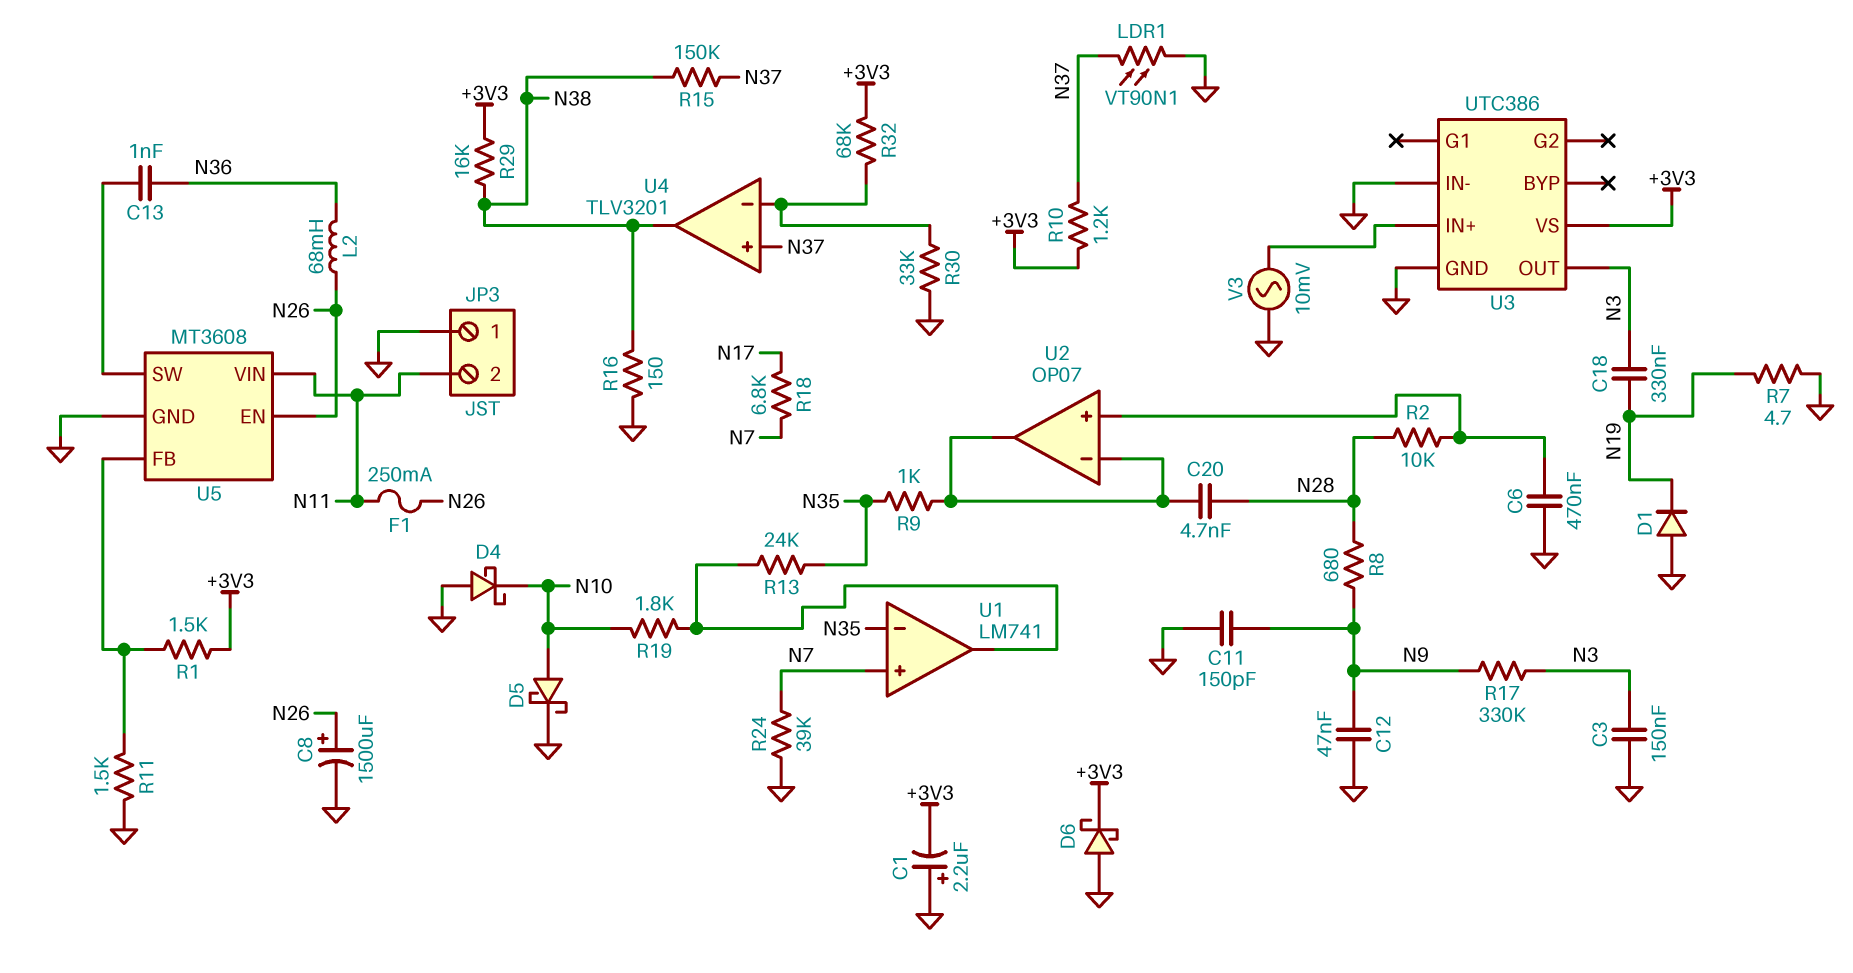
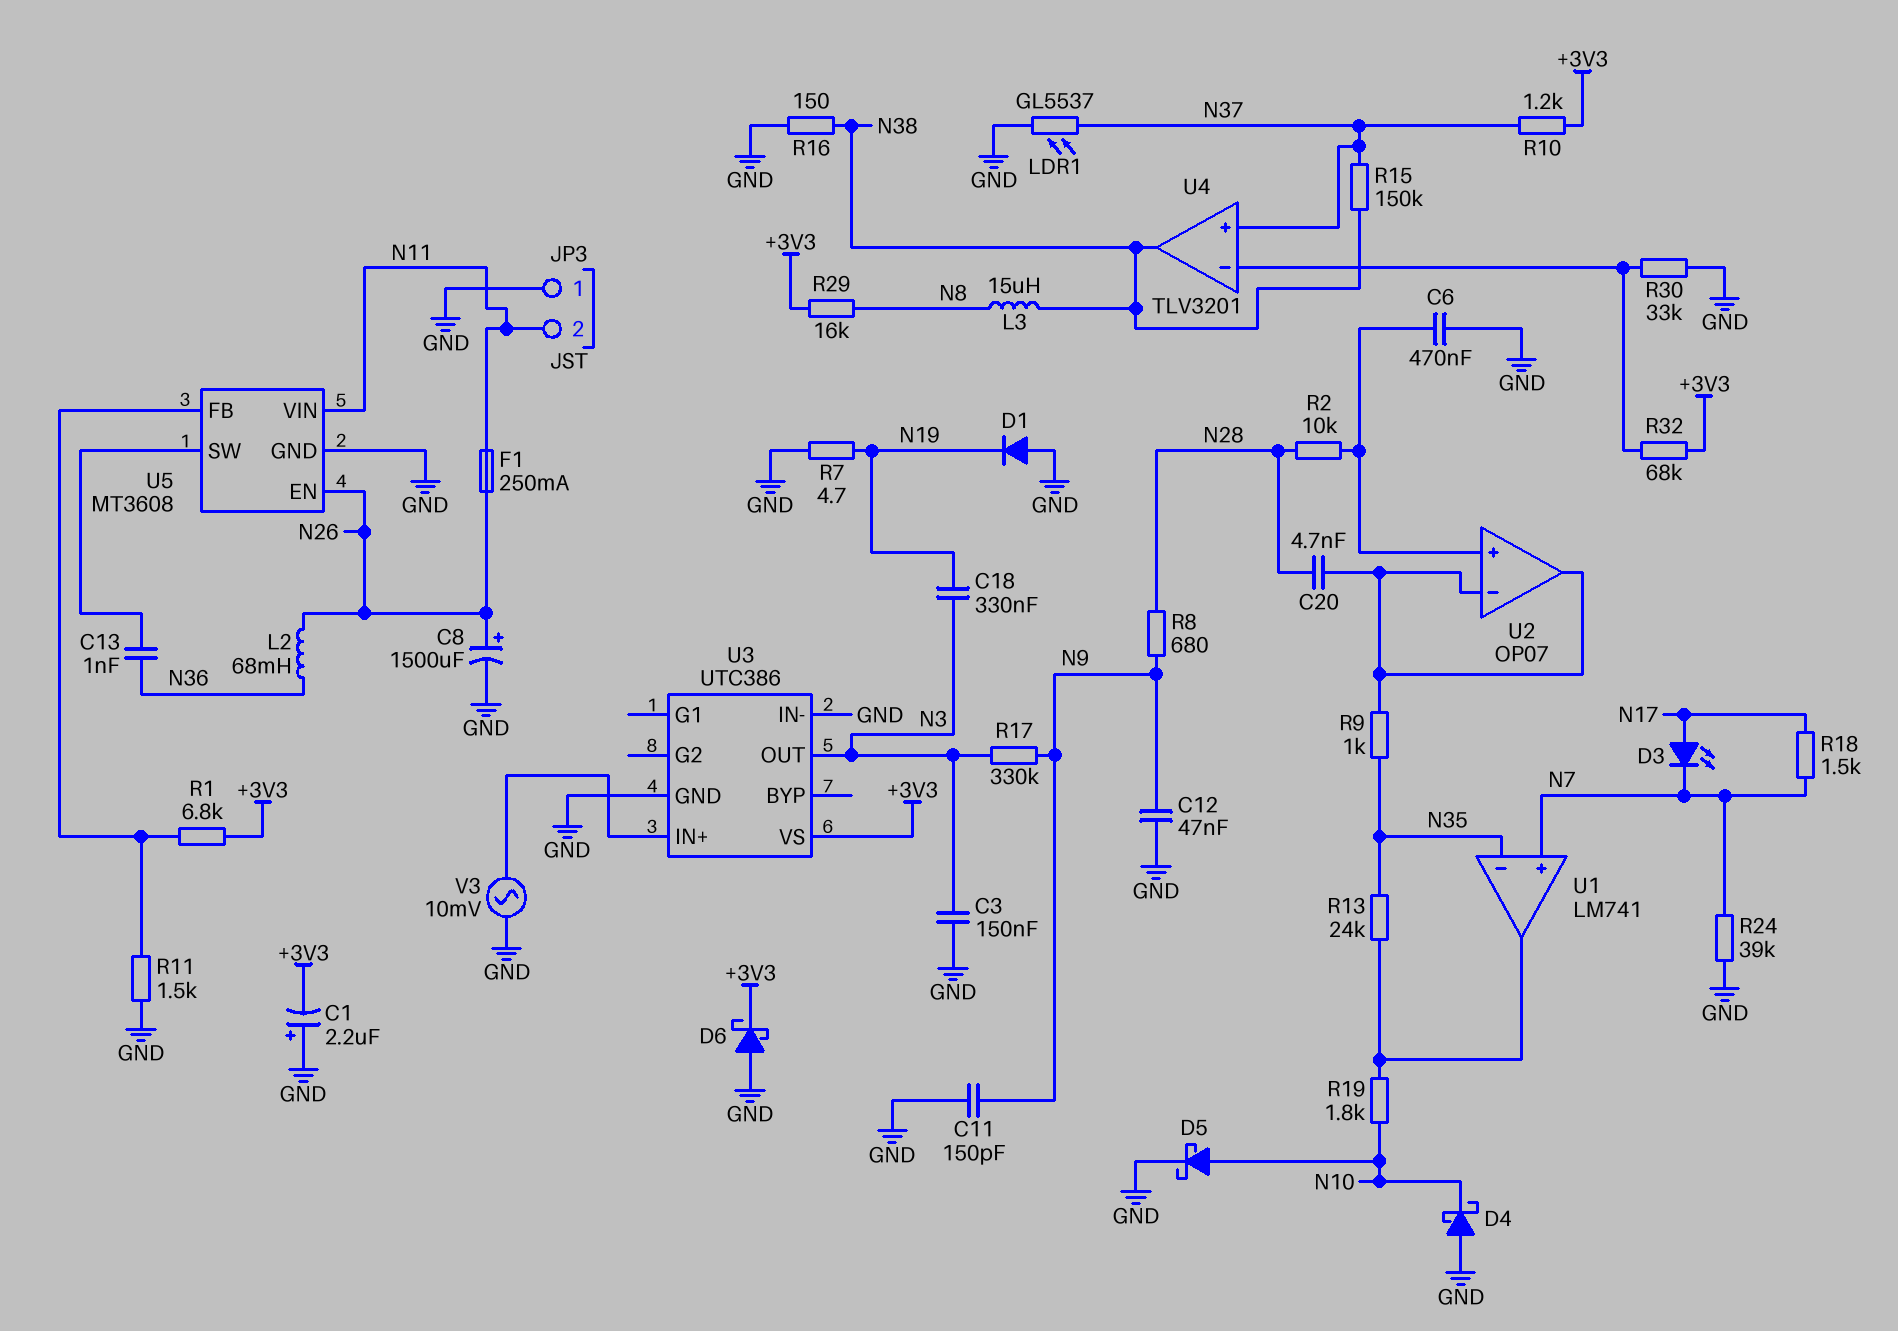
D3: none -> LED (A N17, K N7)
L3: none -> 15uH (N8, N38)
LDR1: VT90N1 (GND, N37) -> GL5537 (GND, N37)
R1: 1.5k (+3V3, U5/FB) -> 6.8k (+3V3, U5/FB)
R18: 6.8k (N7, N17) -> 1.5k (N7, N17)
R29: 16k (+3V3, N38) -> 16k (+3V3, N8)

